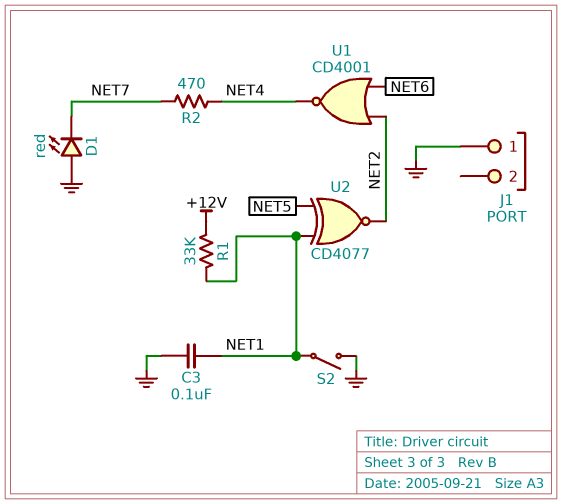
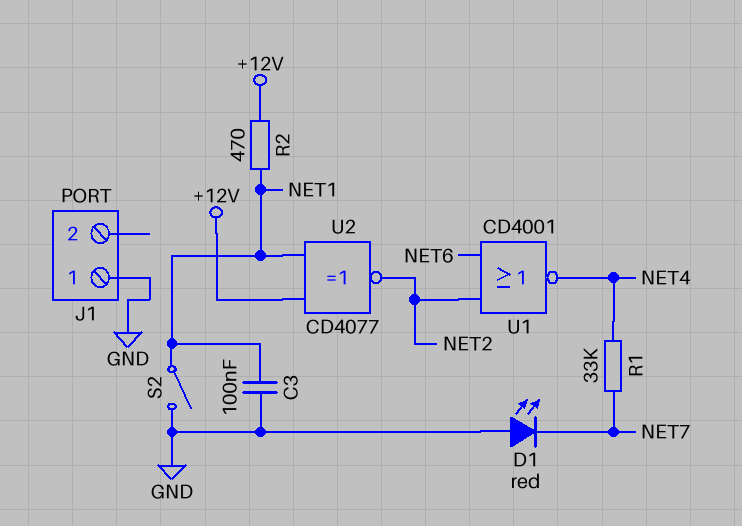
R1: 33k (+12V, NET1) -> 33k (NET4, NET7)
R2: 470 (NET4, NET7) -> 470 (+12V, NET1)
U2: XNOR CD4077 (in NET1, in NET5, out NET2) -> XNOR CD4077 (in +12V, in NET1, out NET2)

